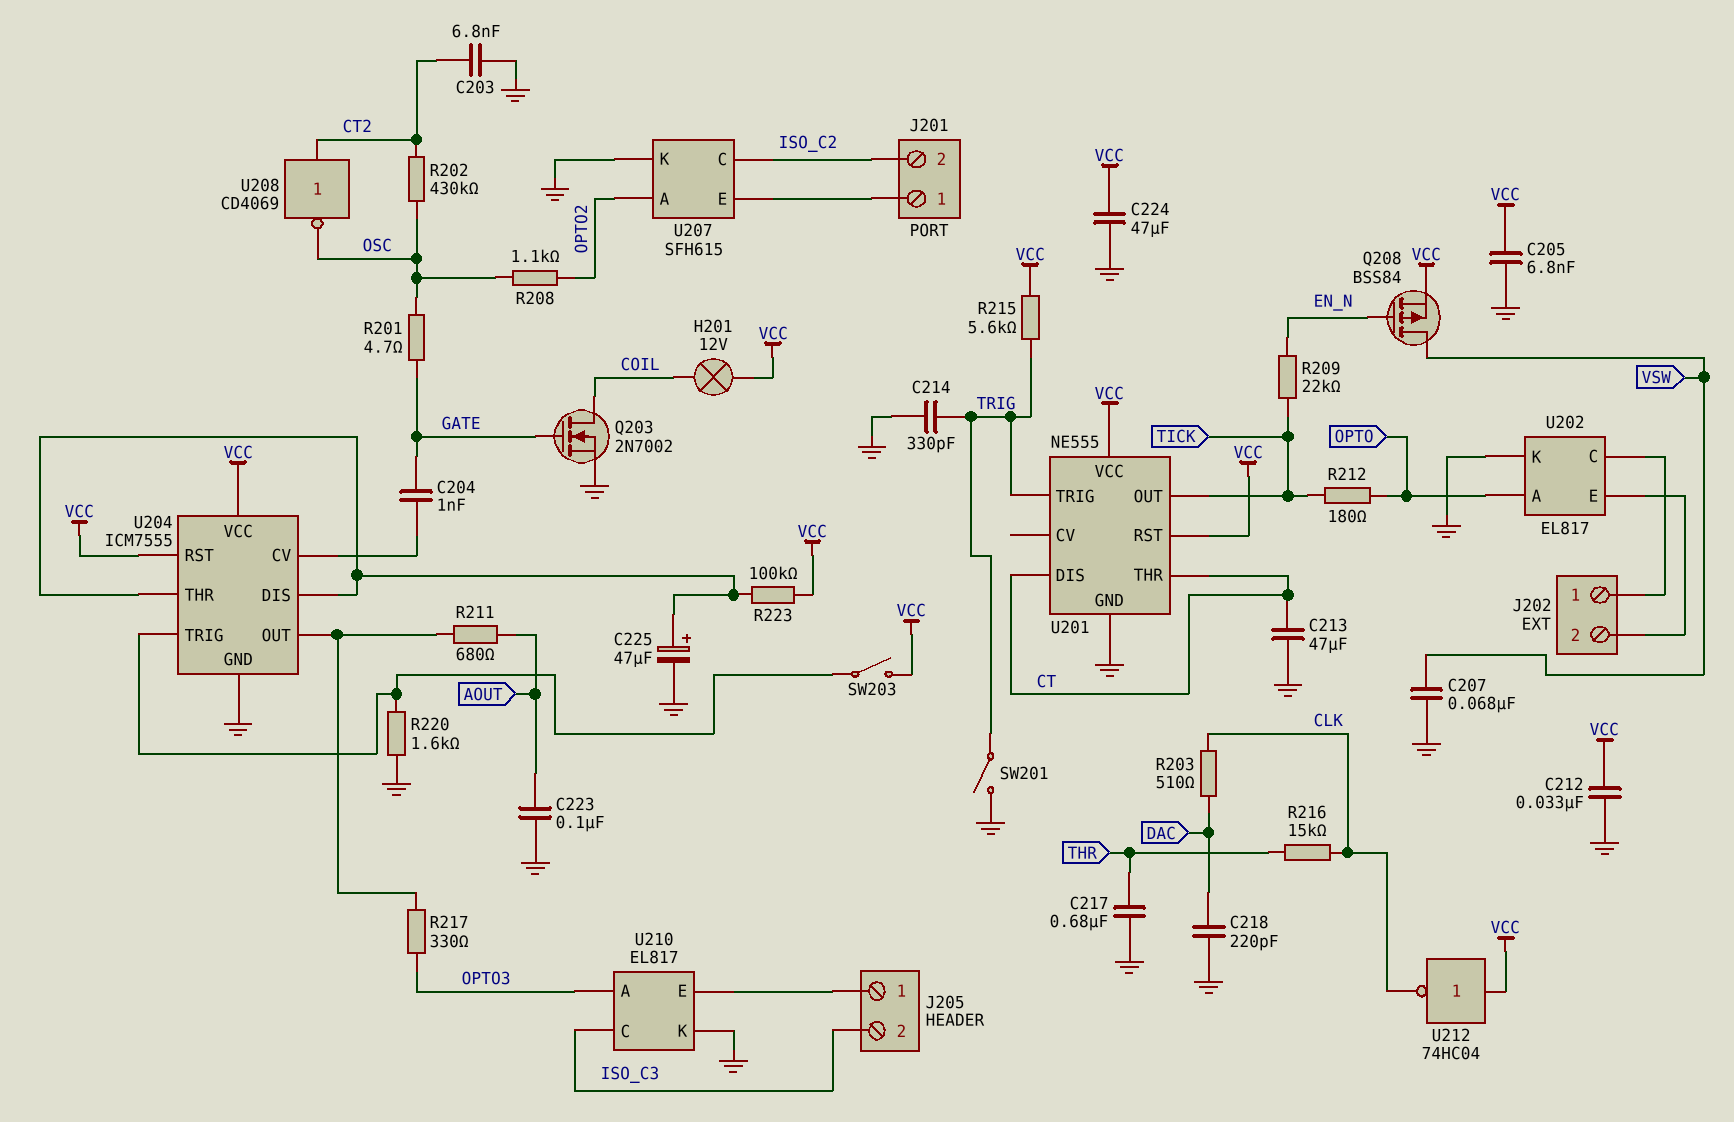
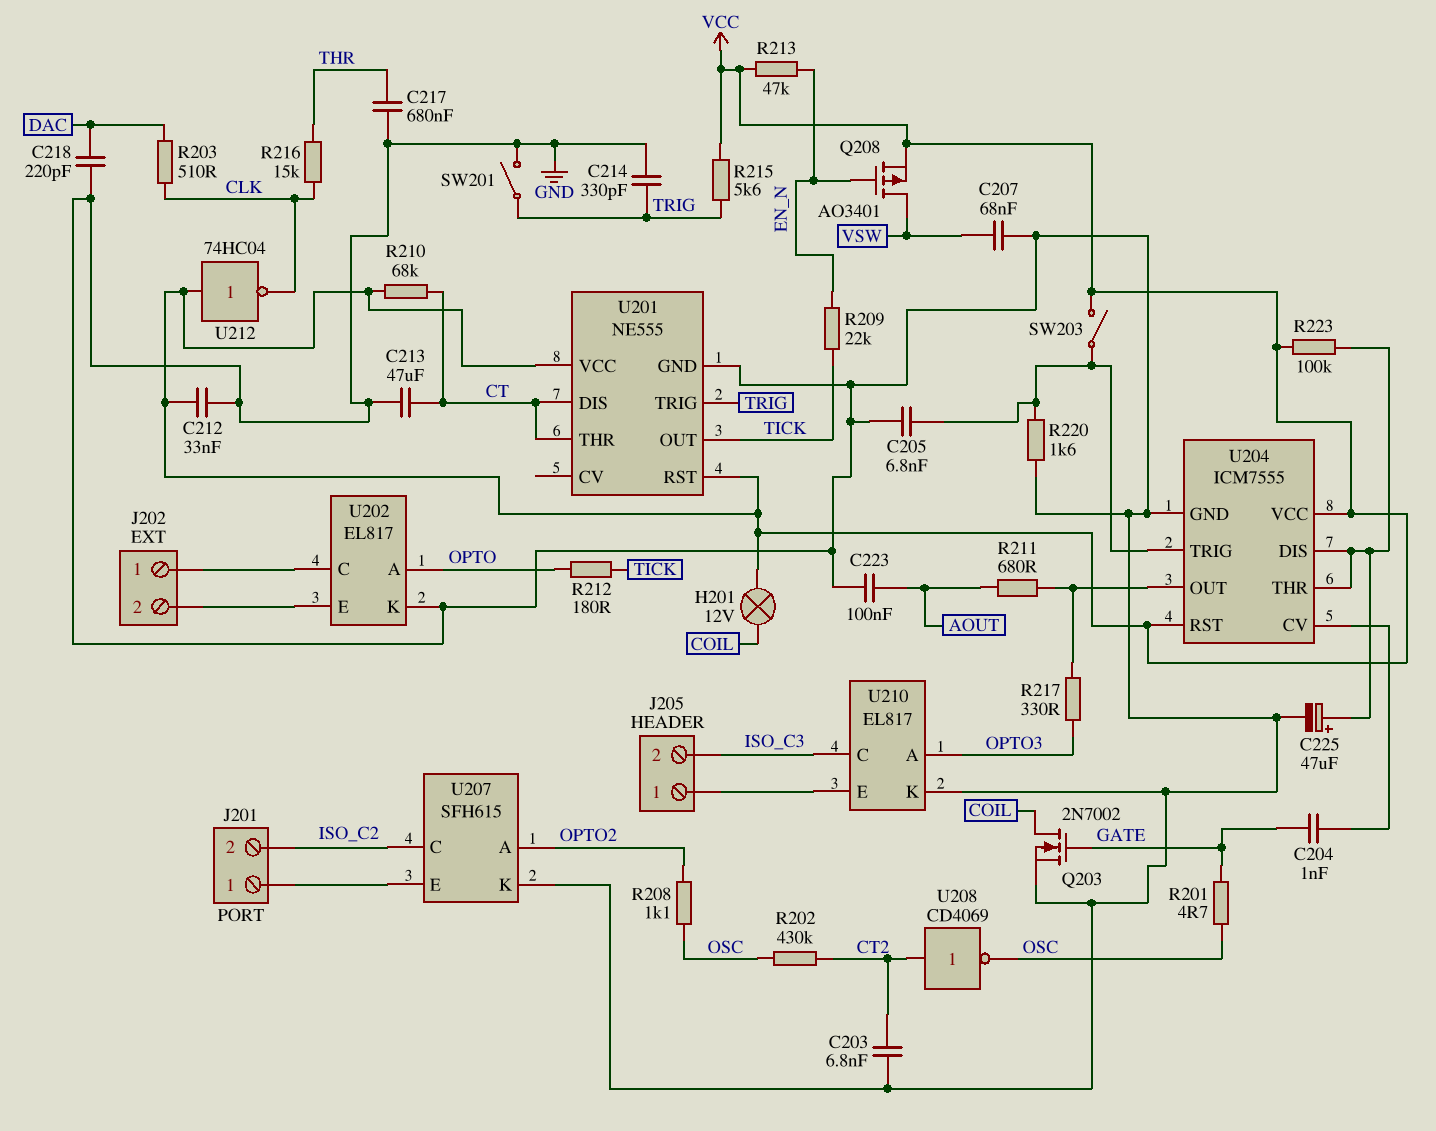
C205: 6.8nF (GND, VCC) -> 6.8nF (GND, U204/TRIG)
C224: 47uF (GND, VCC) -> none
Q208: PMOS BSS84 (G EN_N, D VSW, S VCC) -> PMOS AO3401 (G EN_N, D VSW, S VCC)
R210: none -> 68k (CT, VCC)
R213: none -> 47k (EN_N, VCC)

